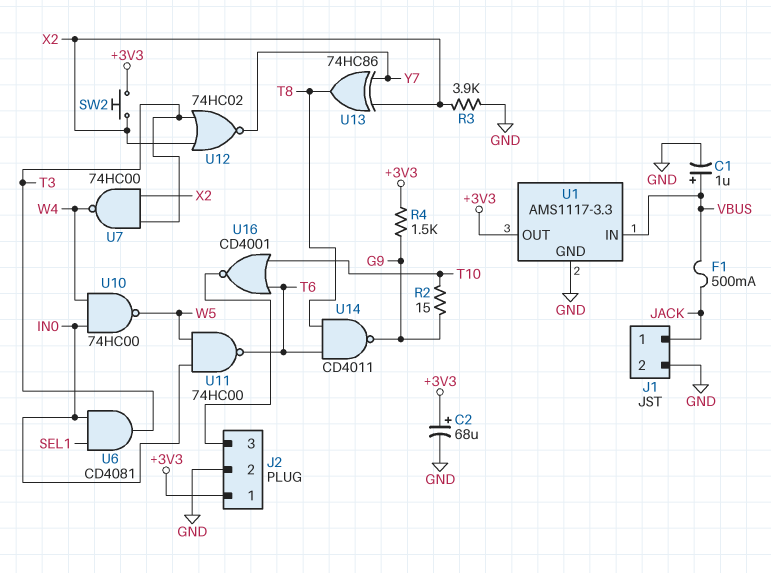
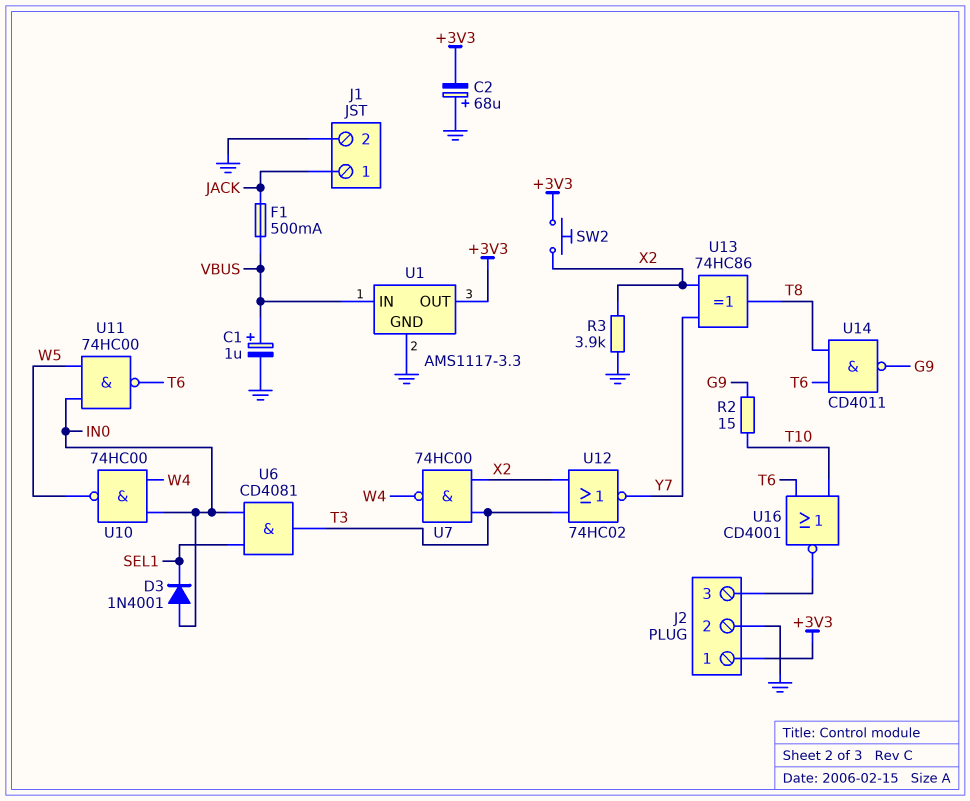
C2: 68uF (plus +3V3, minus GND) -> 68uF (plus GND, minus +3V3)
D3: none -> diode 1N4001 (A IN0, K SEL1)
R4: 1.5k (+3V3, G9) -> none

